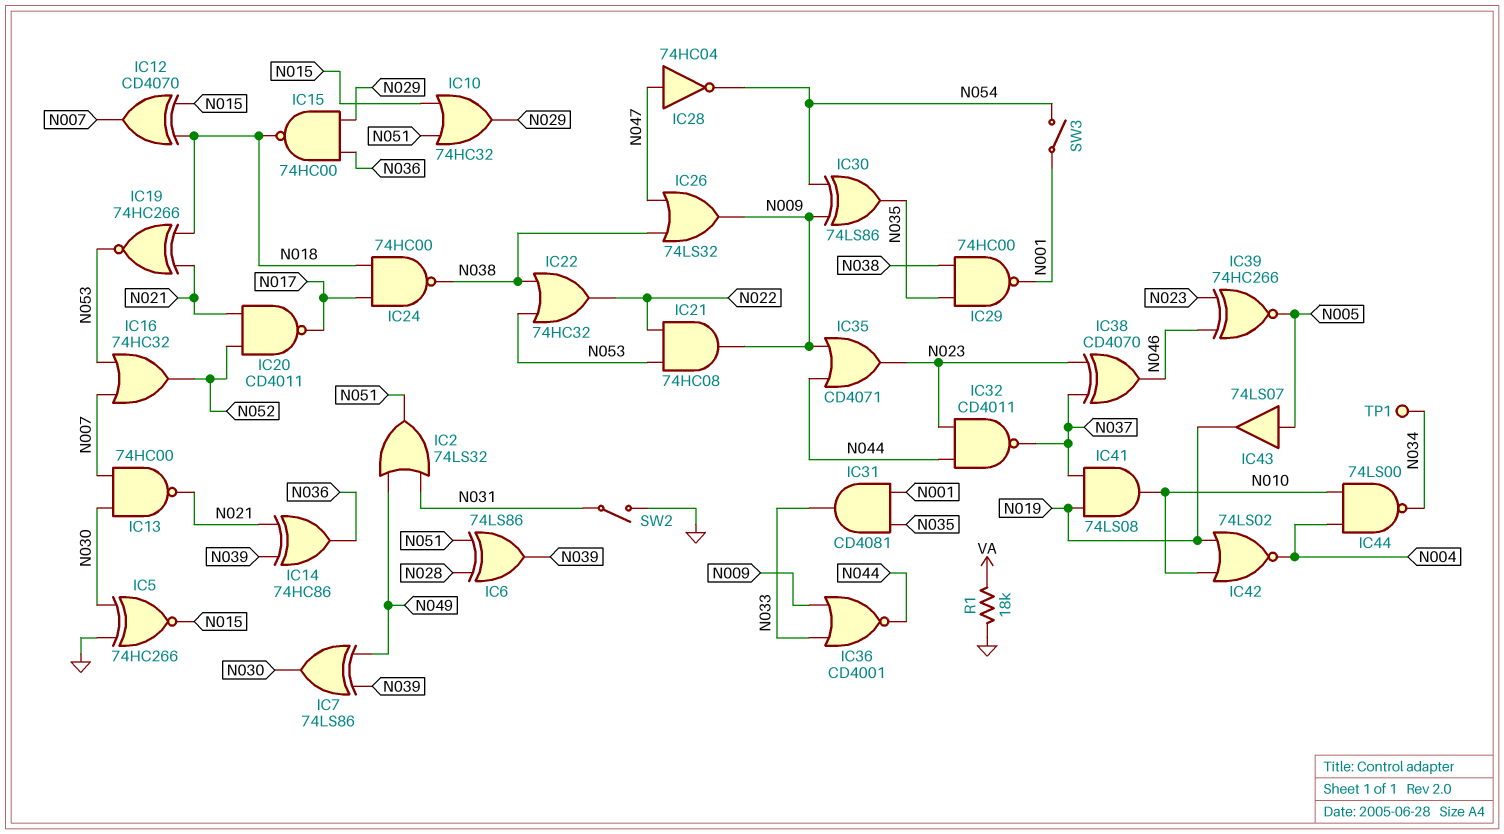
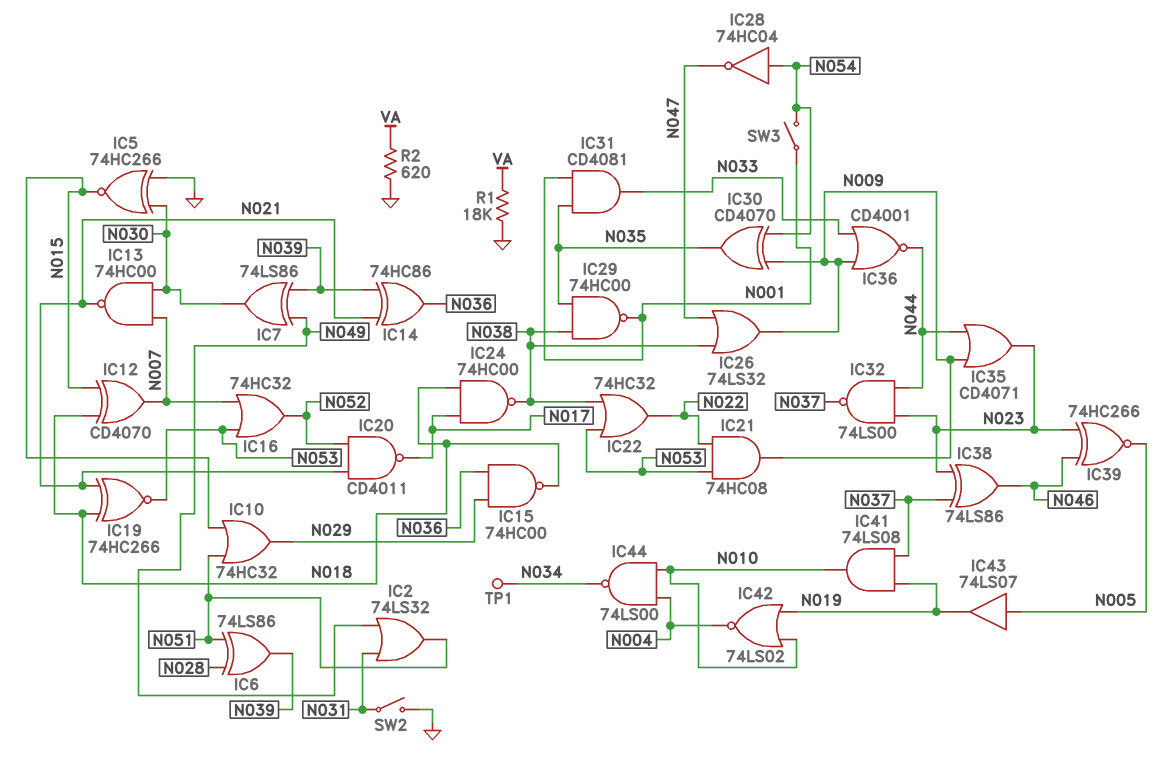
IC28: NOT 74HC04 (in N047, out N054) -> NOT 74HC04 (in N054, out N047)
IC30: XOR 74LS86 (in N009, in N054, out N035) -> XOR CD4070 (in N009, in N054, out N035)
IC32: NAND CD4011 (in N023, in N044, out N037) -> NAND 74LS00 (in N023, in N044, out N037)
IC38: XOR CD4070 (in N023, in N037, out N046) -> XOR 74LS86 (in N023, in N037, out N046)
R2: none -> 620 (GND, VA)

